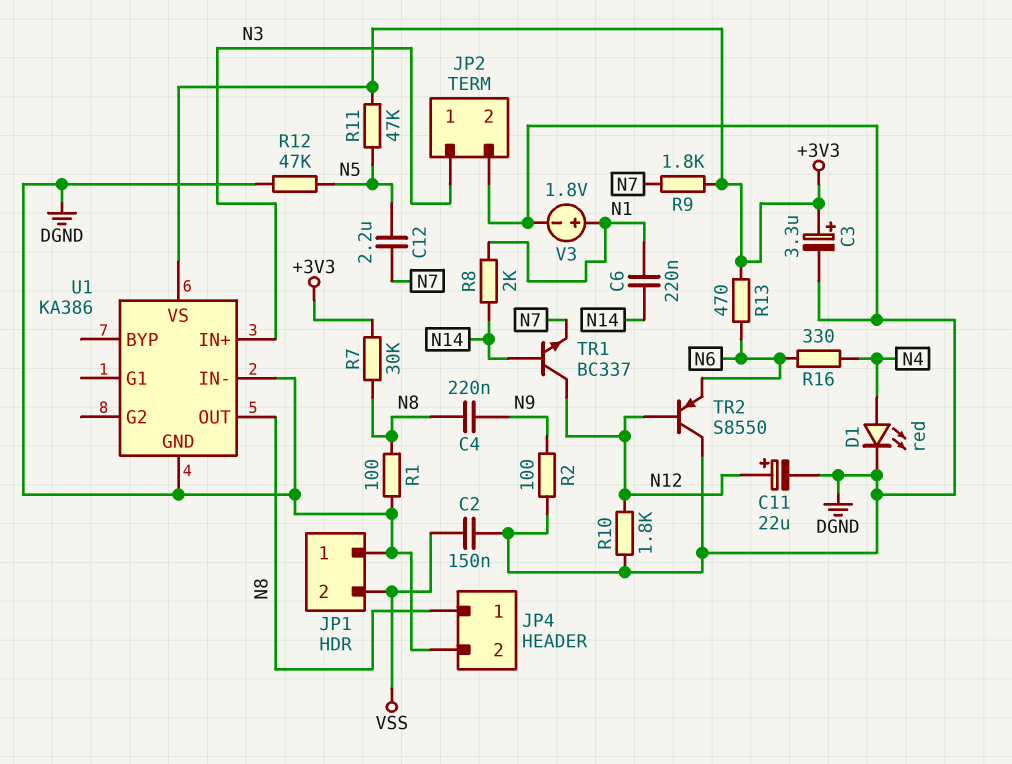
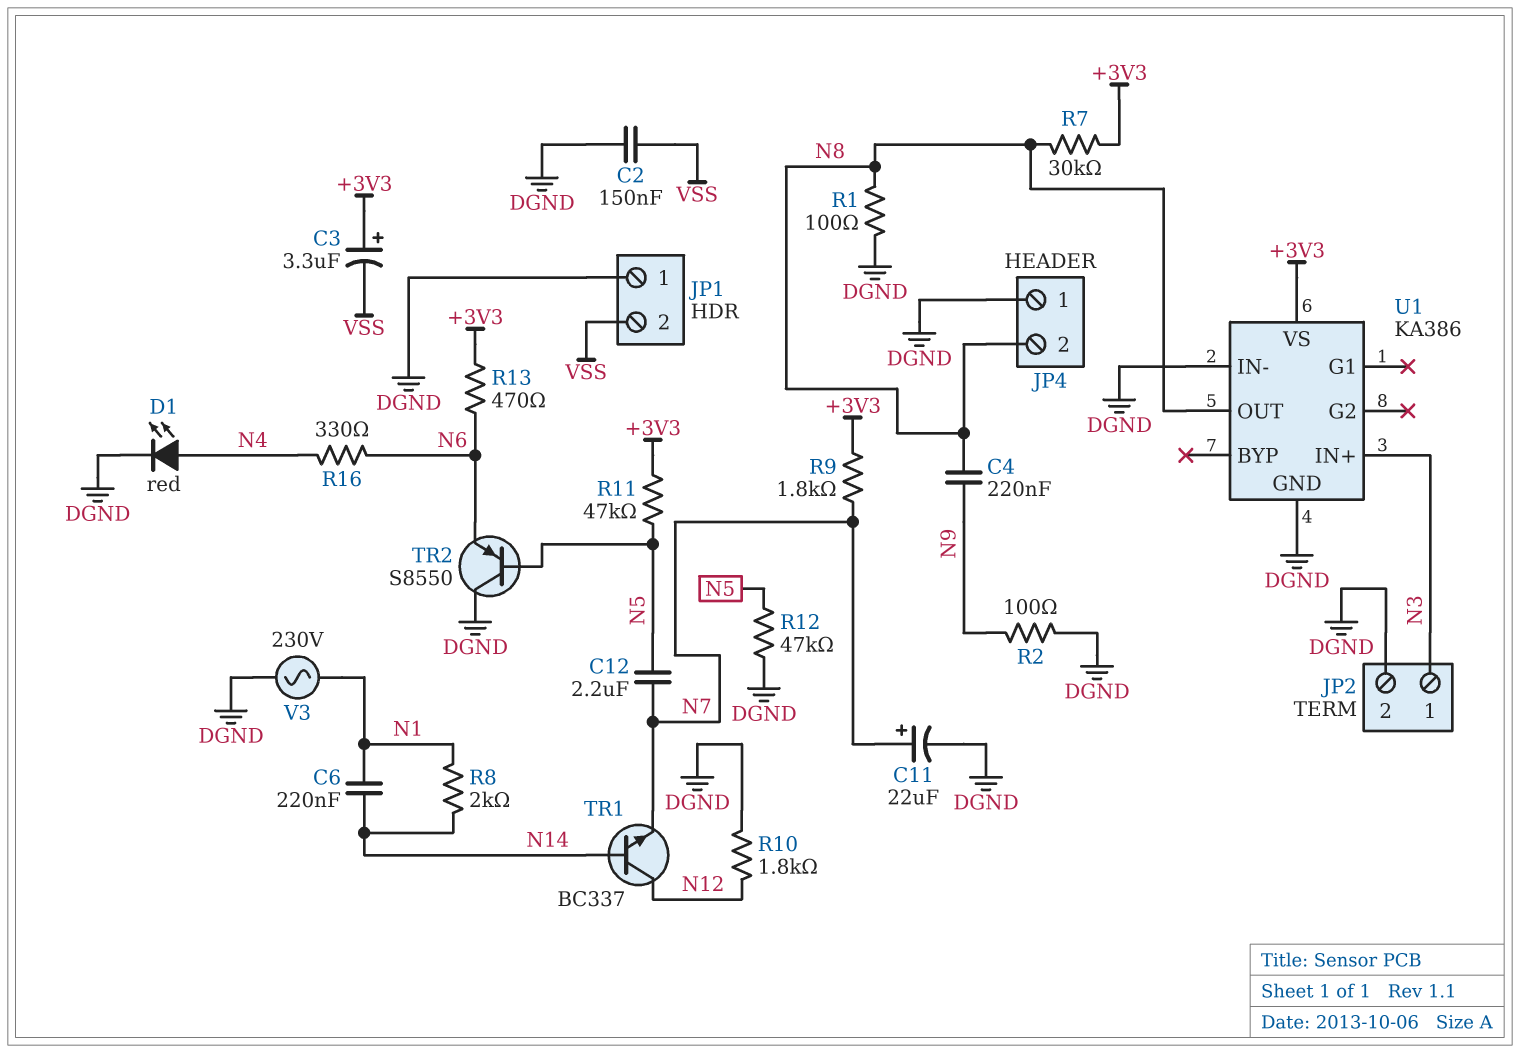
C3: 3.3uF (plus +3V3, minus DGND) -> 3.3uF (plus +3V3, minus VSS)
C11: 22uF (plus N12, minus DGND) -> 22uF (plus N7, minus DGND)
JP4 pin 1: N8 -> DGND
JP4 pin 2: DGND -> N8
TR2: PNP S8550 (B N12, C DGND, E N6) -> PNP S8550 (B N5, C DGND, E N6)
V3: 1.8V (plus N1, minus DGND) -> AC 230V (DGND, N1)

